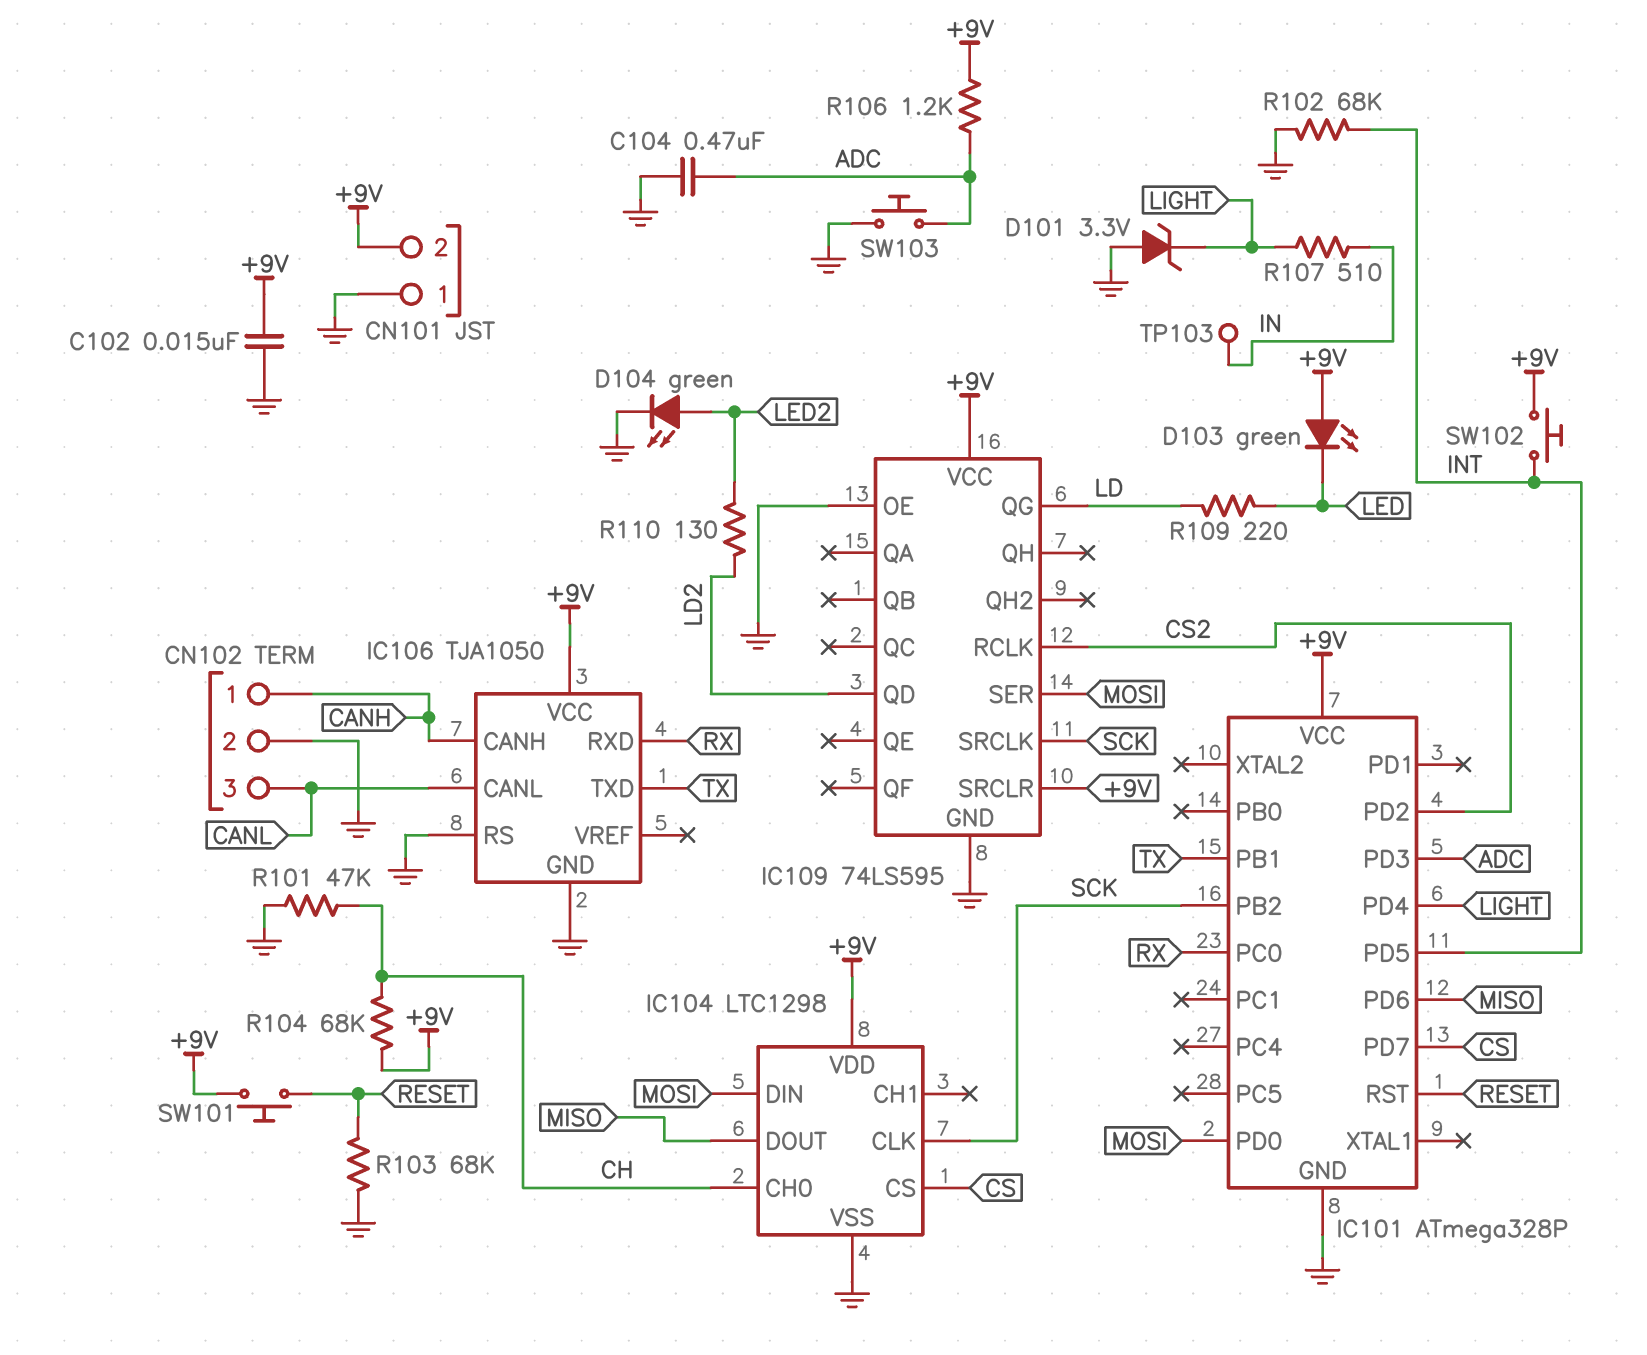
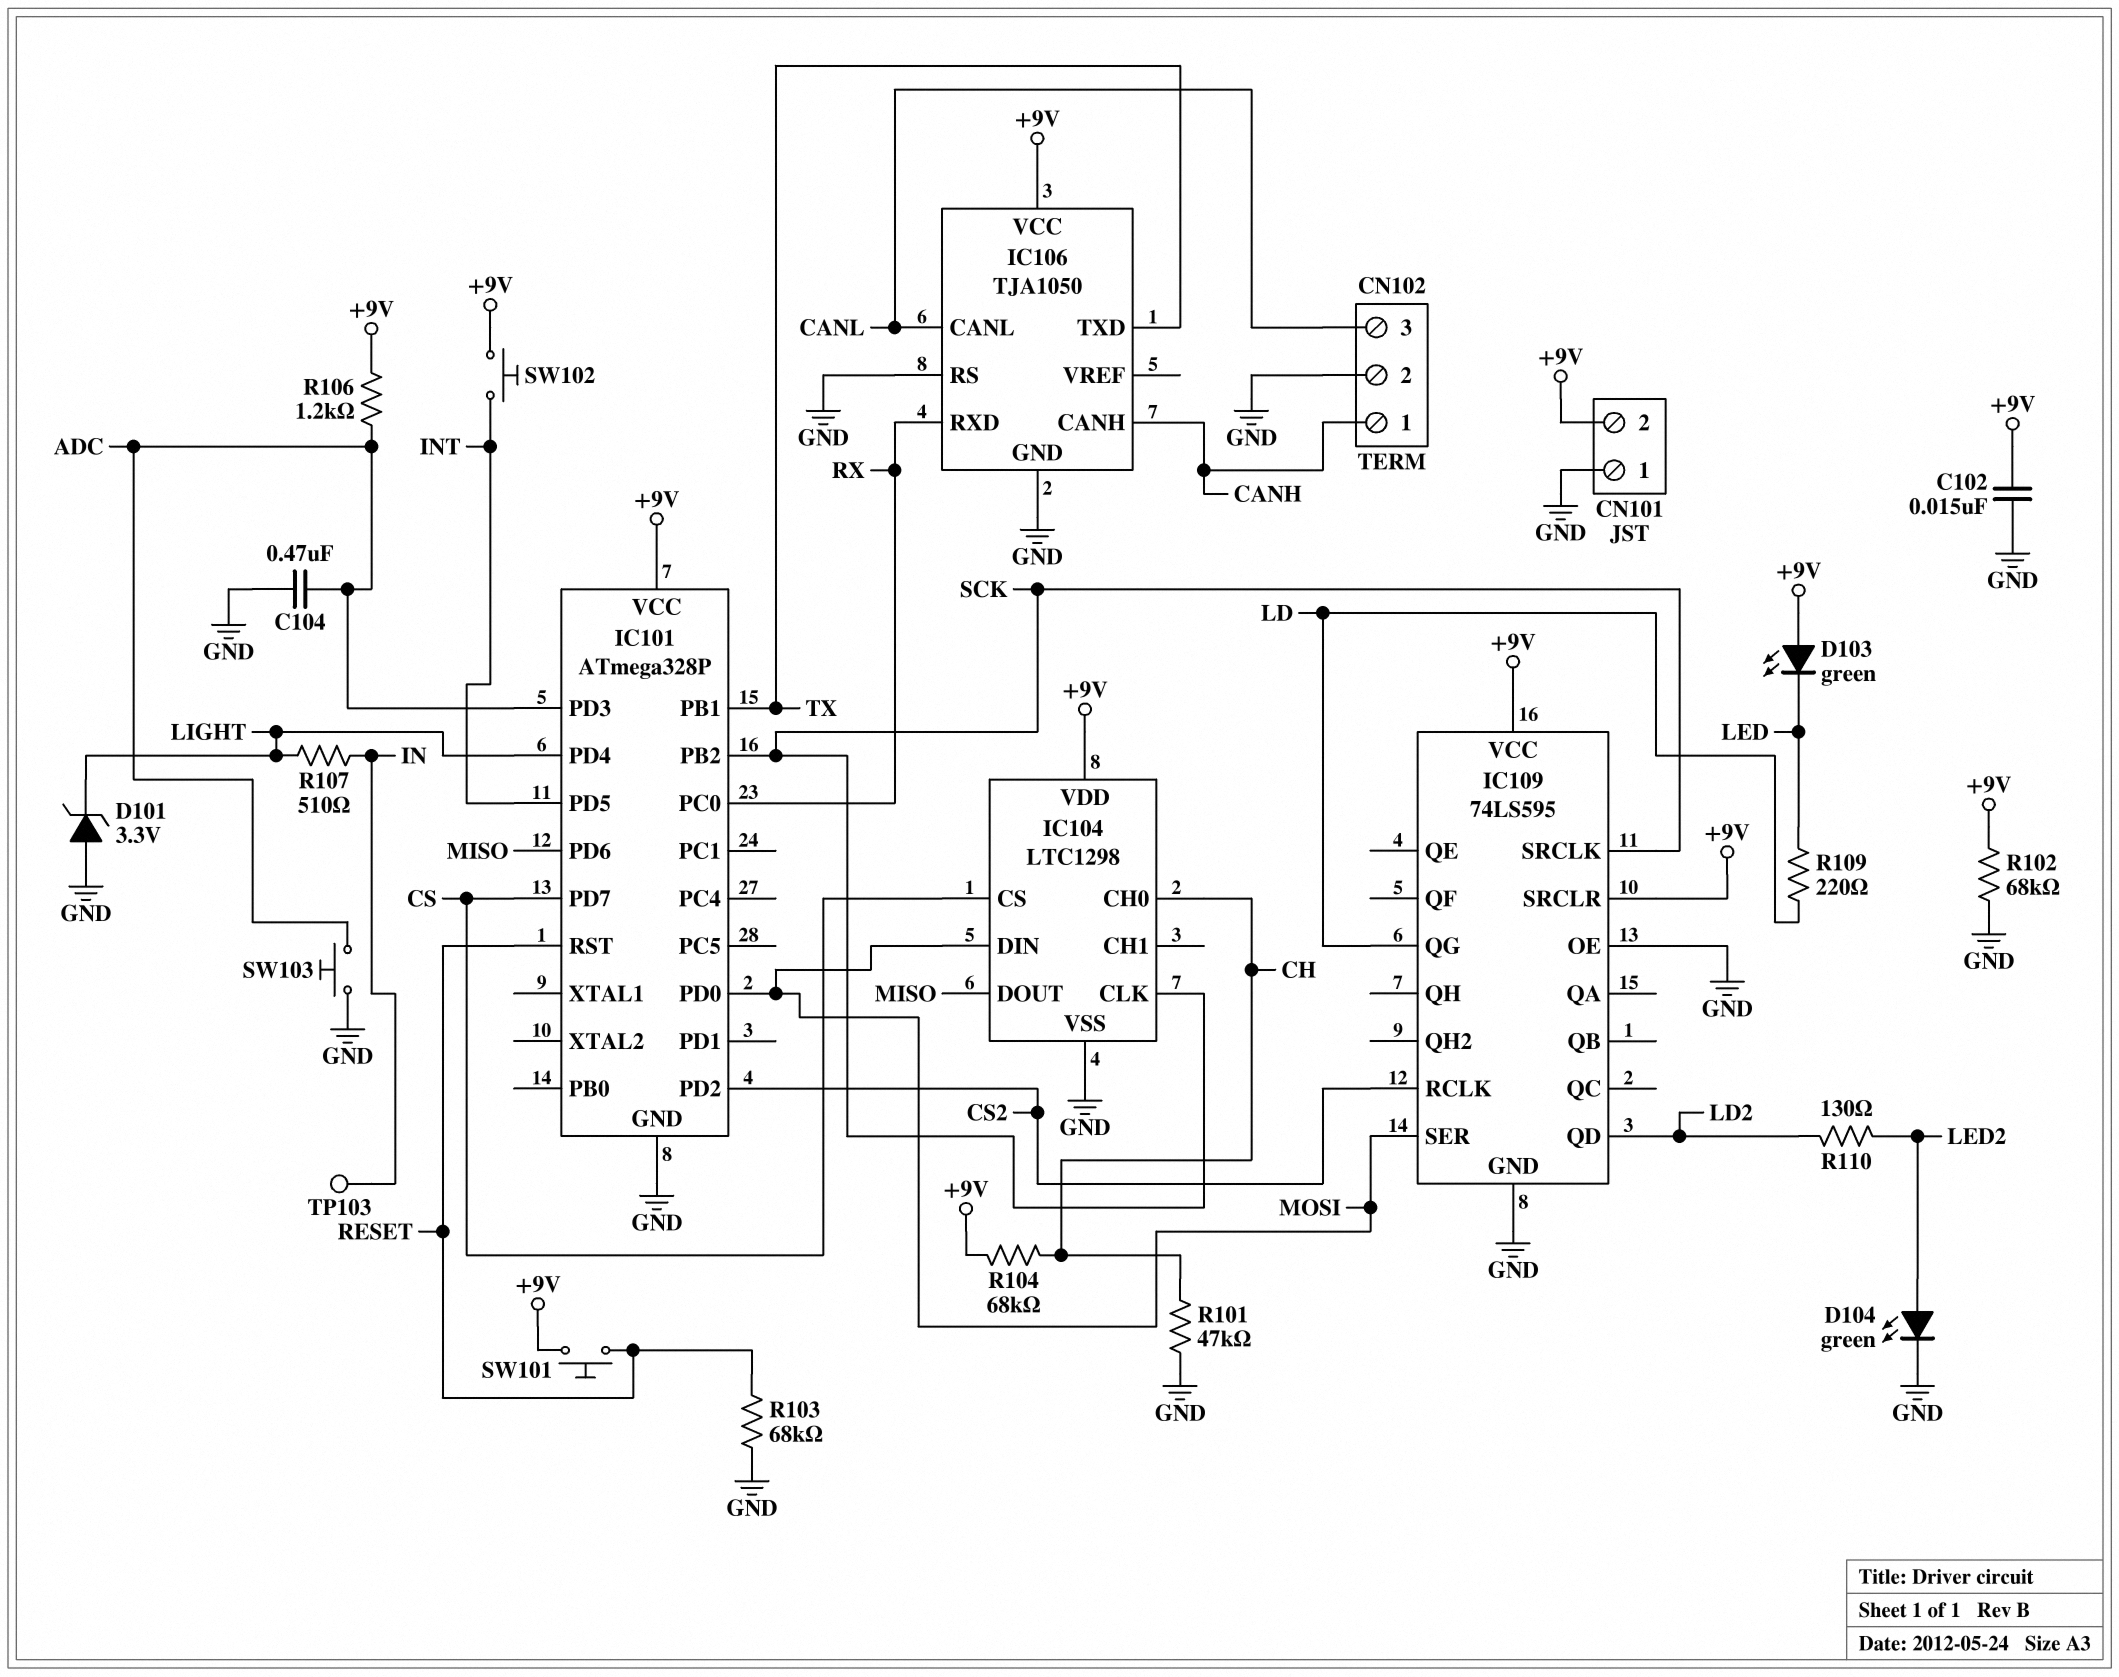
R102: 68k (GND, INT) -> 68k (+9V, GND)

